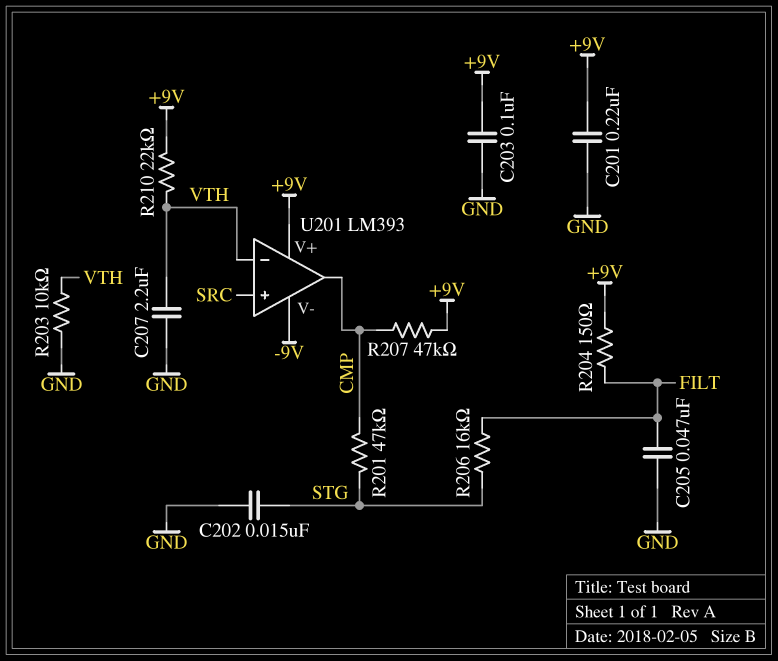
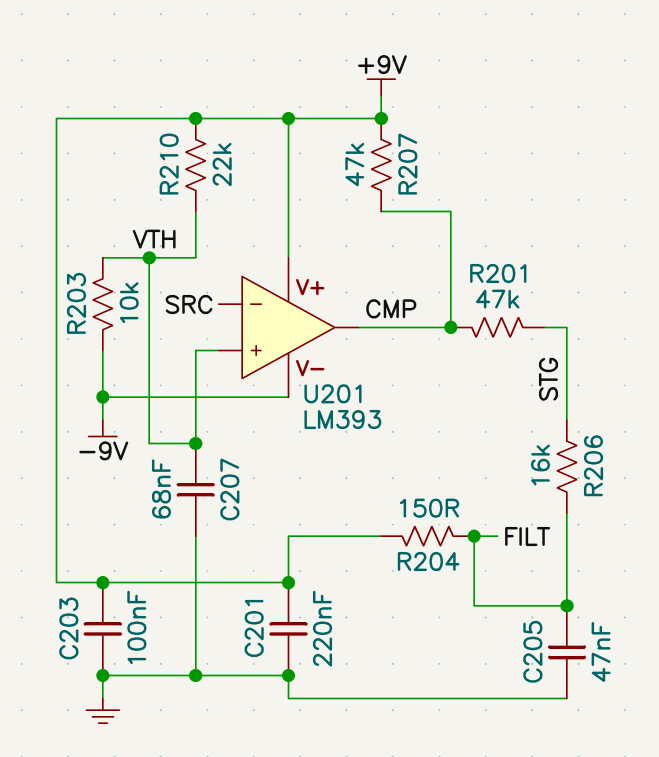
C202: 15nF (GND, STG) -> none
C207: 2.2uF (GND, VTH) -> 68nF (GND, VTH)
R203: 10k (GND, VTH) -> 10k (-9V, VTH)
U201 pin in+: SRC -> VTH
U201 pin in-: VTH -> SRC

